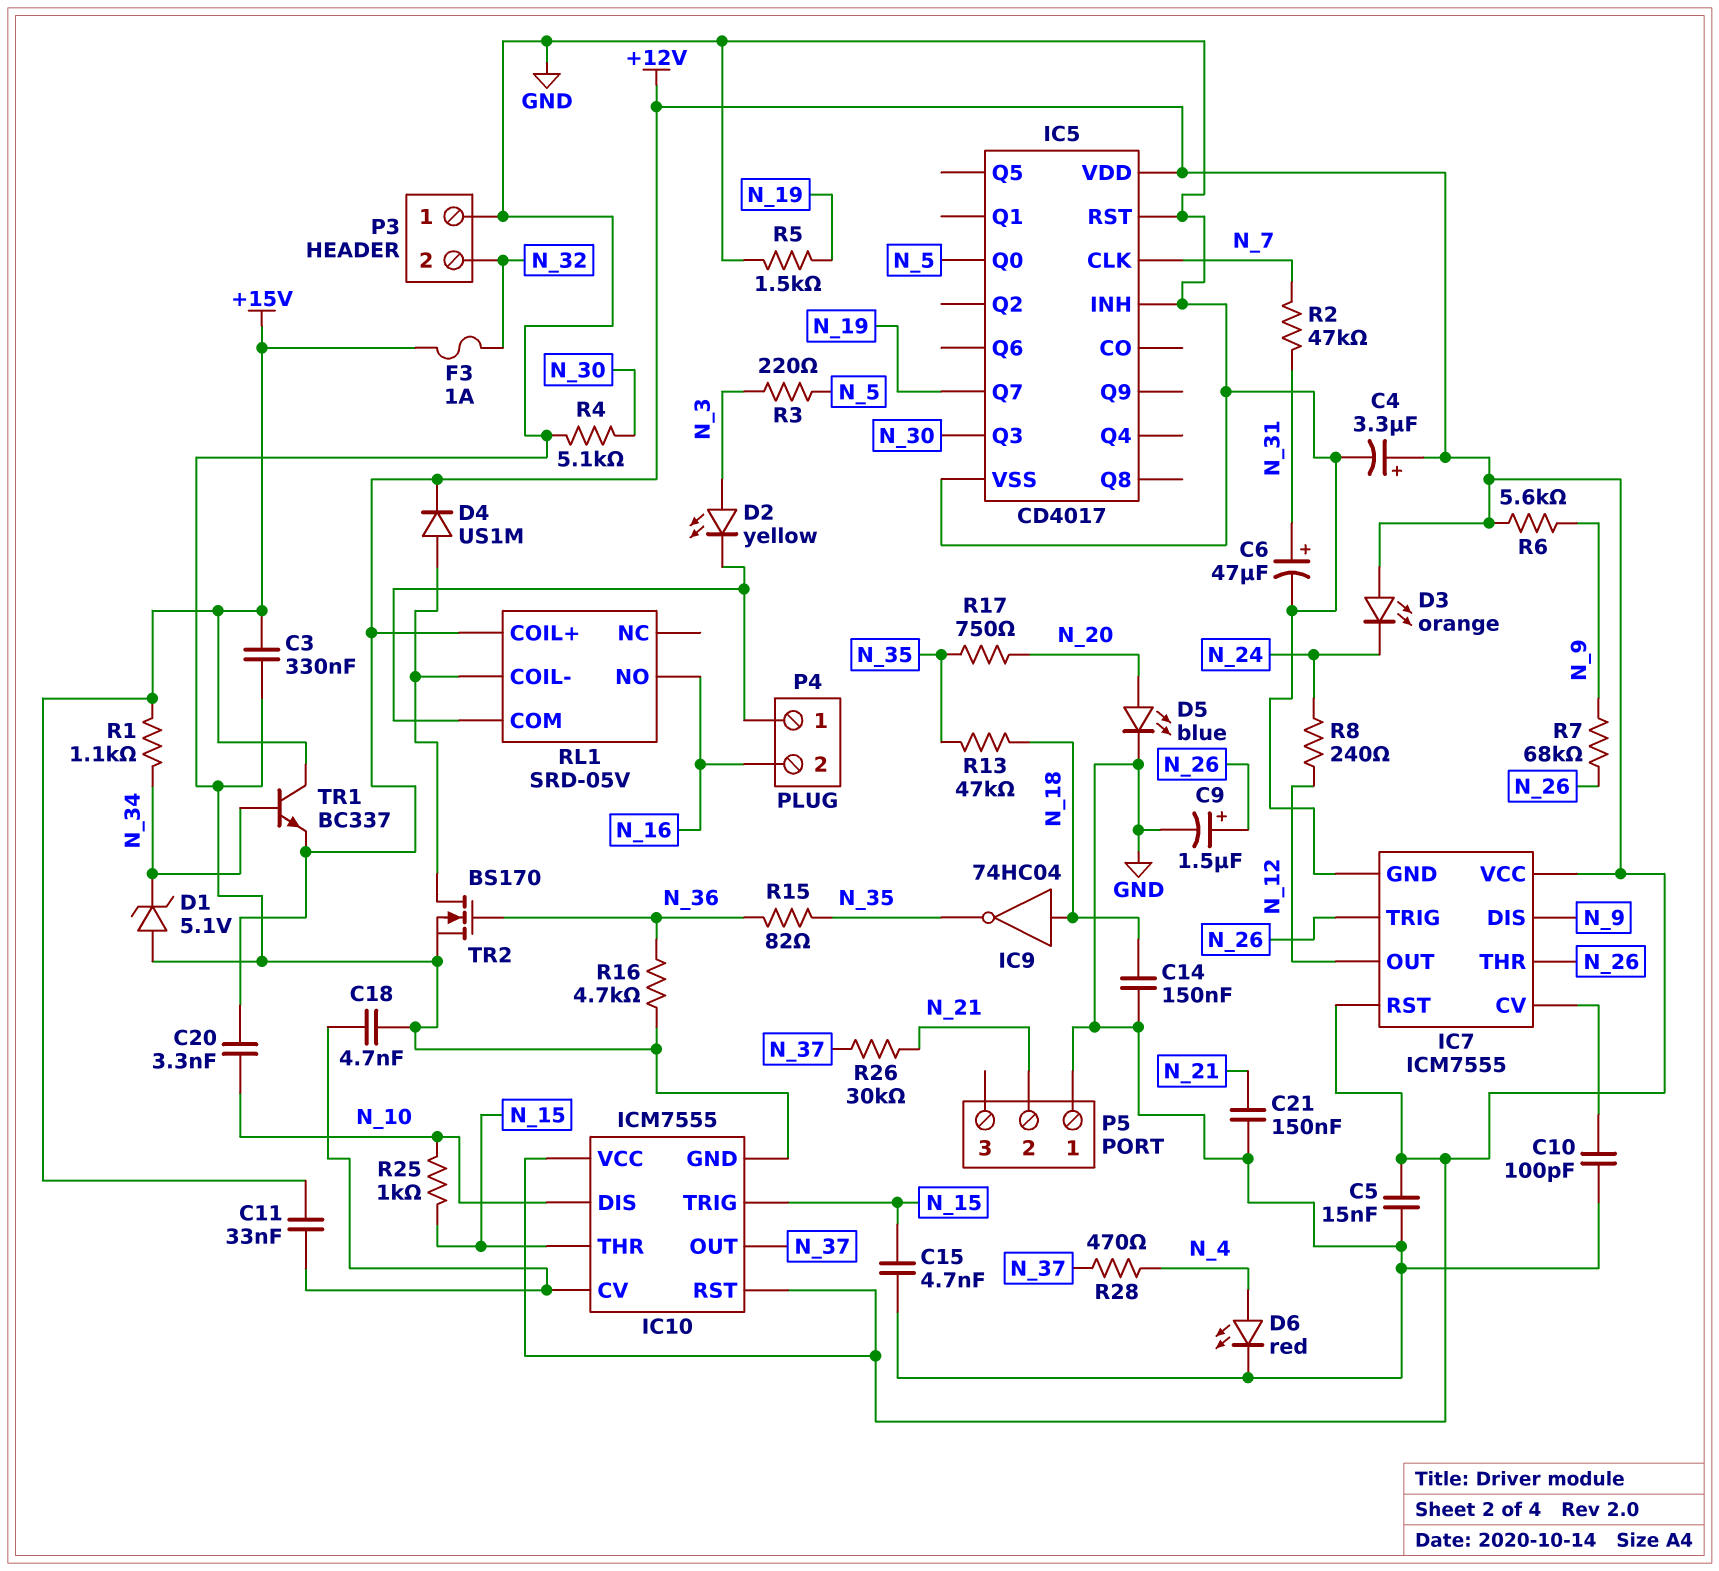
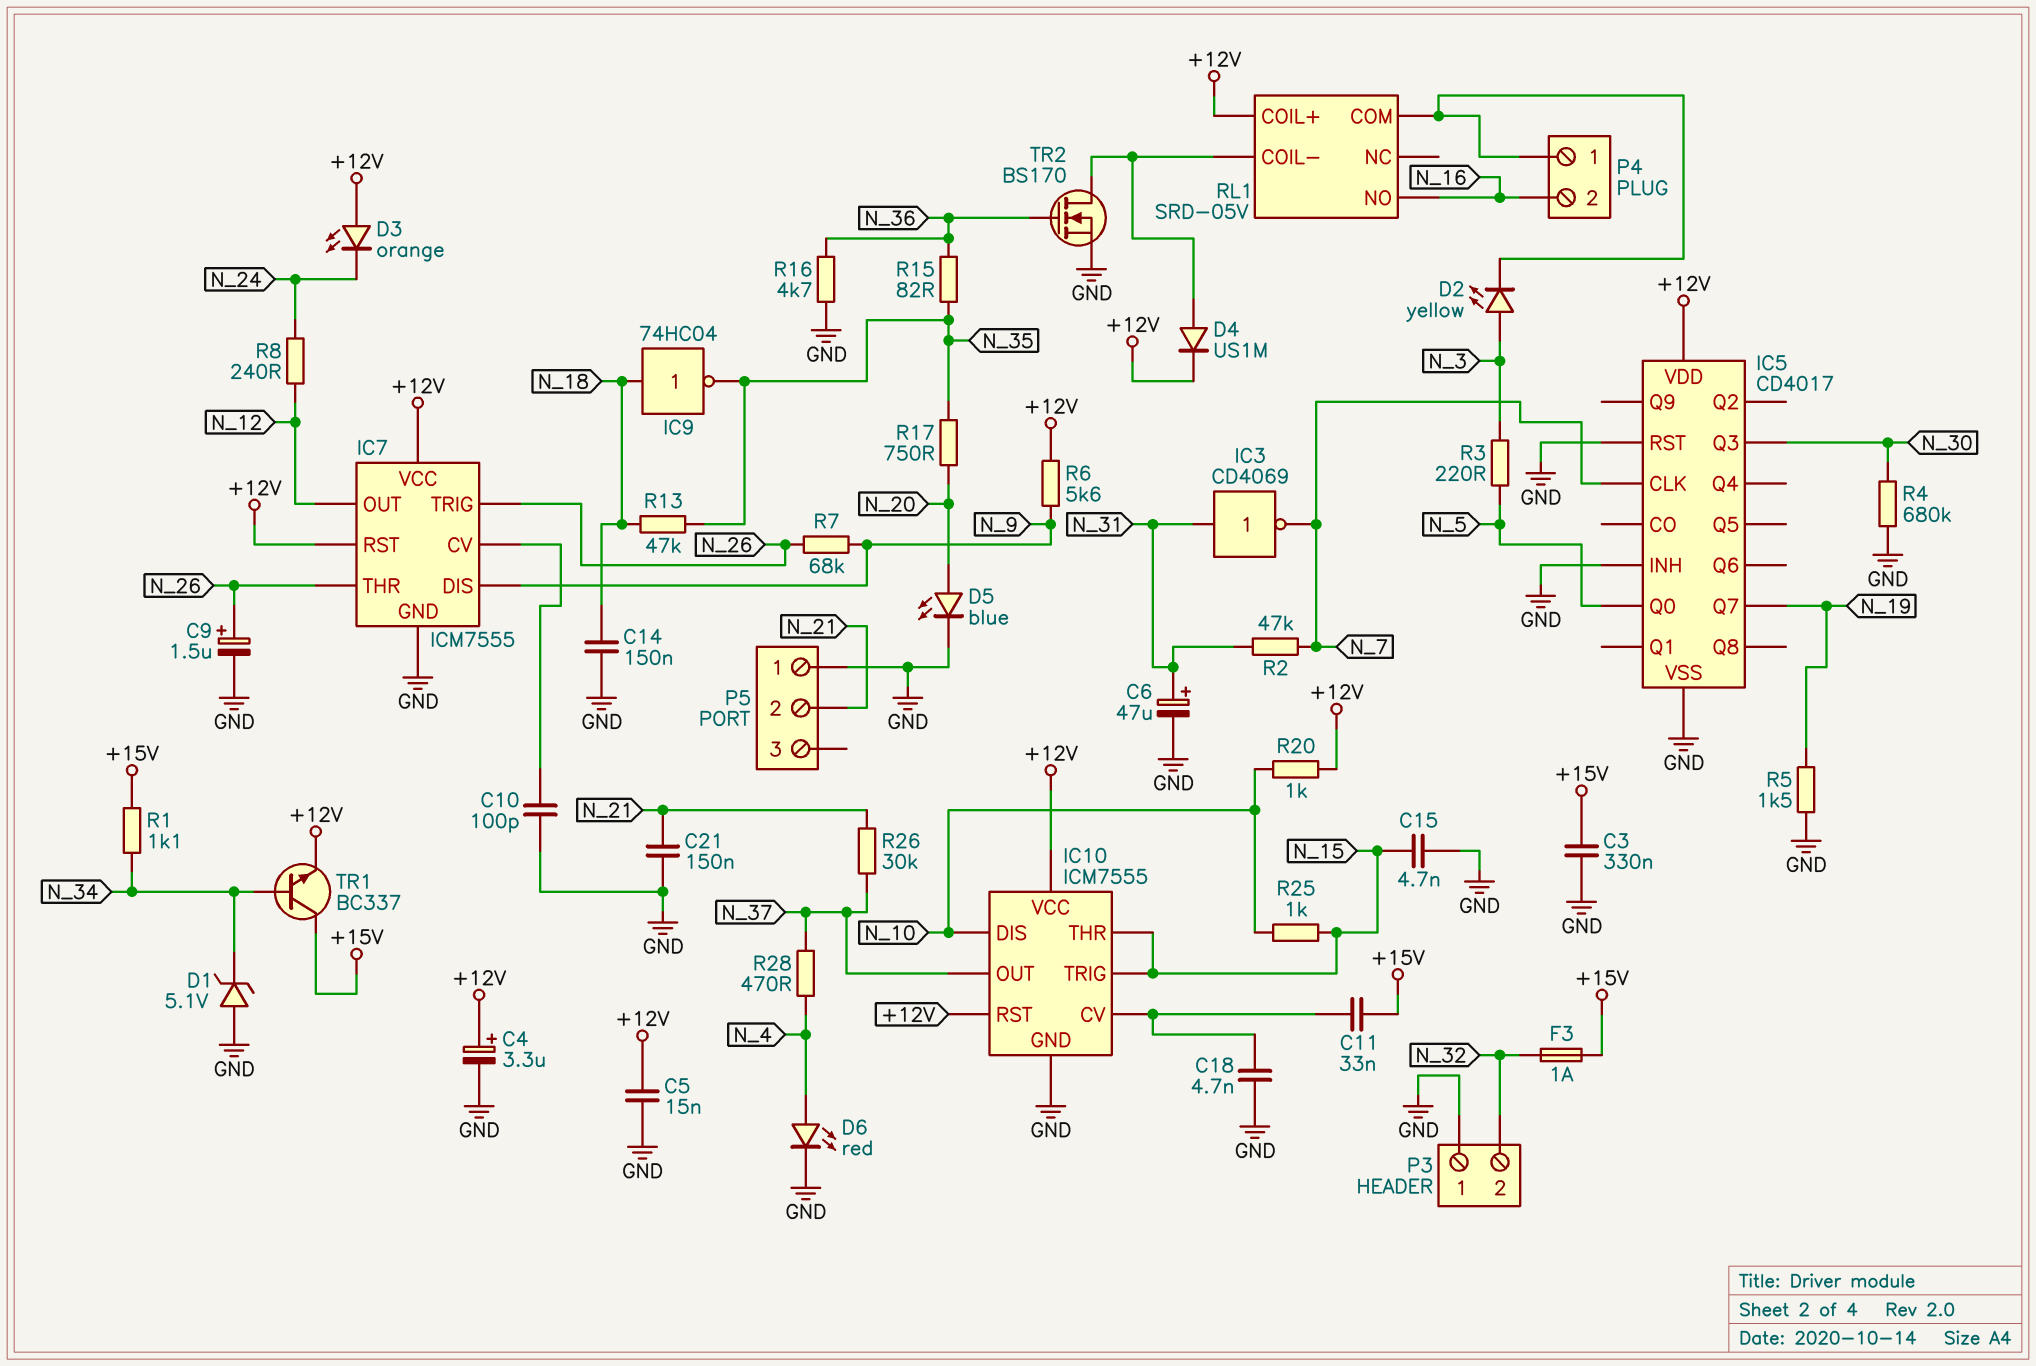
C20: 3.3nF (+12V, N_10) -> none
IC3: none -> NOT CD4069 (in N_31, out N_7)
R4: 5.1k (GND, N_30) -> 680k (GND, N_30)
R20: none -> 1k (+12V, N_10)

